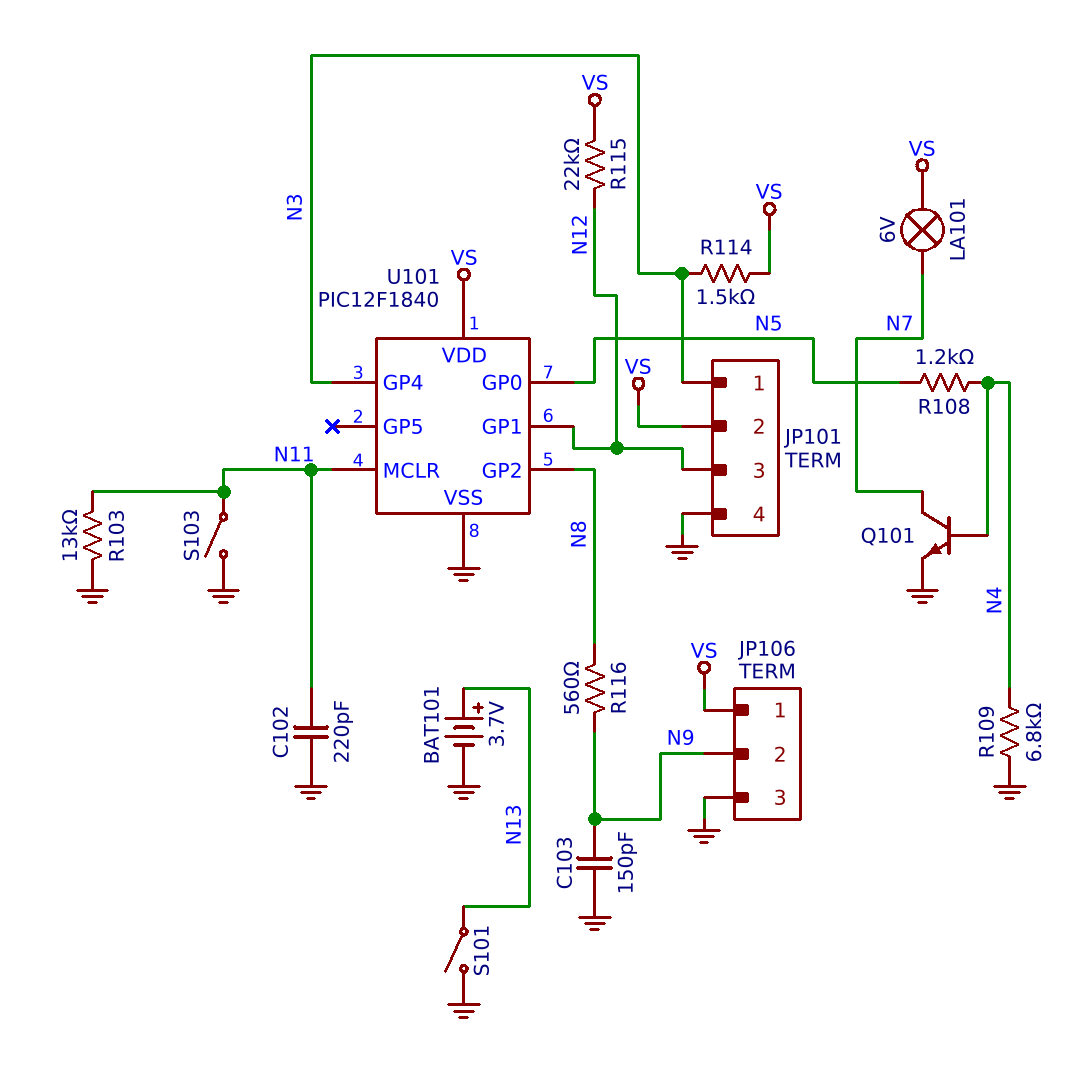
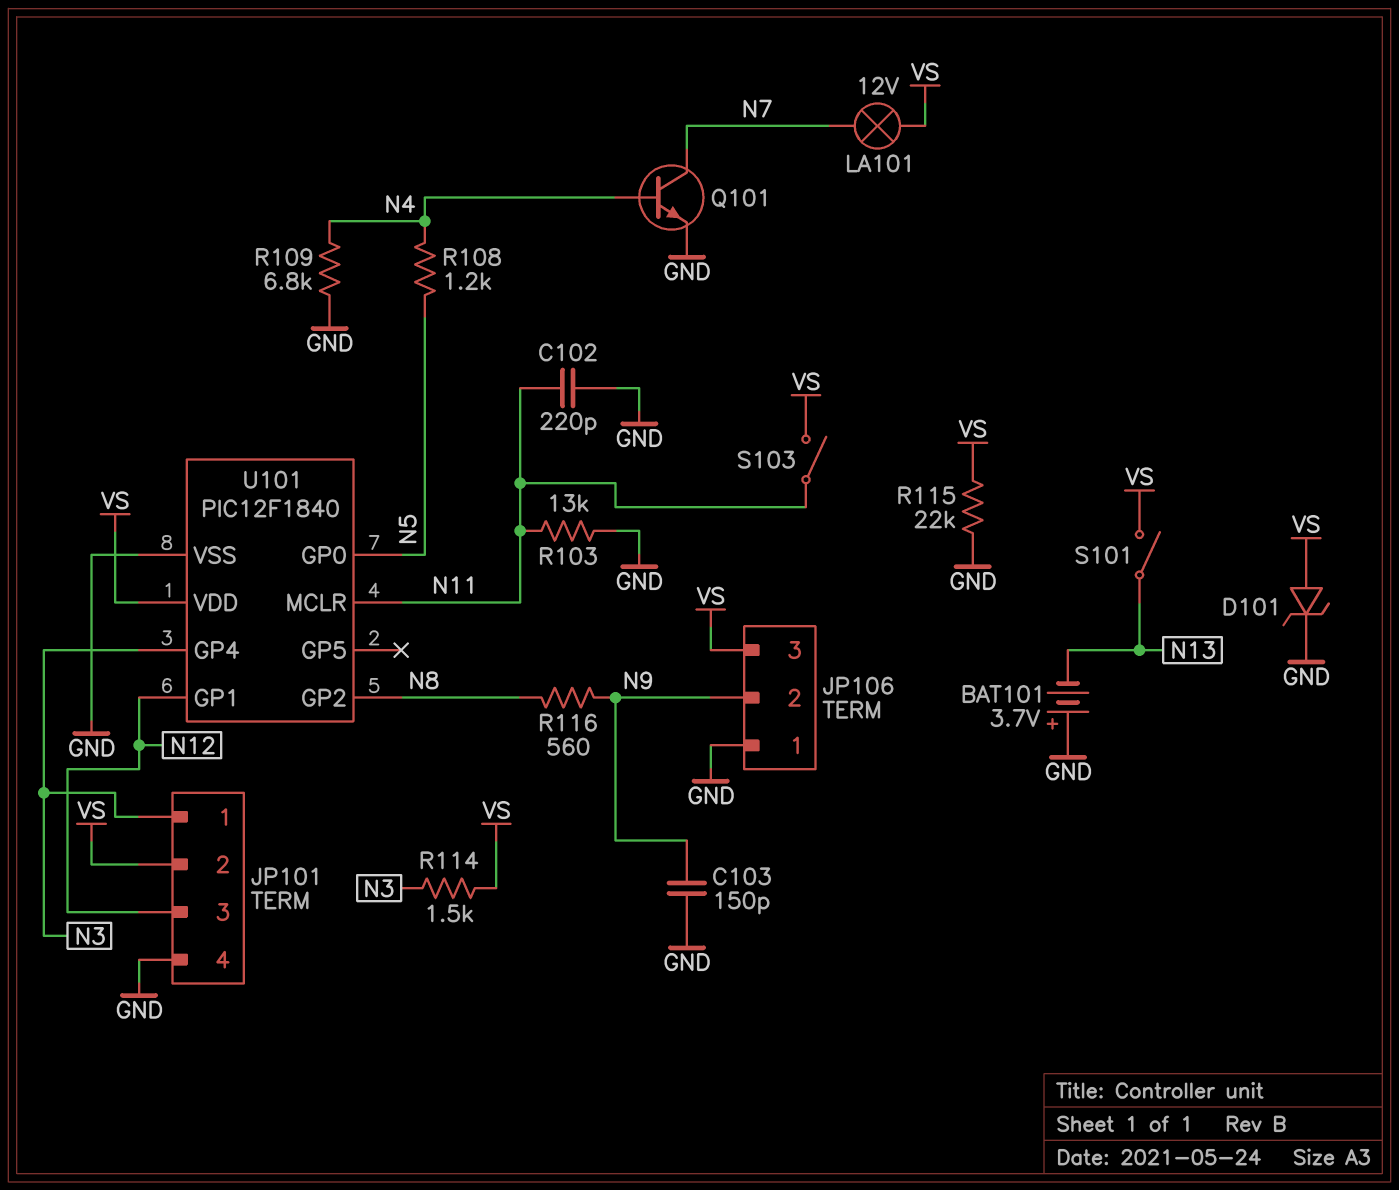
BAT101: 3.7V (plus N13, minus GND) -> 3.7V (plus GND, minus N13)
D101: none -> zener (A VS, K GND)
JP106 pin 1: VS -> GND
JP106 pin 3: GND -> VS
LA101: lamp 6V (N7, VS) -> lamp 12V (N7, VS)
R115: 22k (N12, VS) -> 22k (GND, VS)
S101: switch (GND, N13) -> switch (N13, VS)
S103: switch (GND, N11) -> switch (N11, VS)

